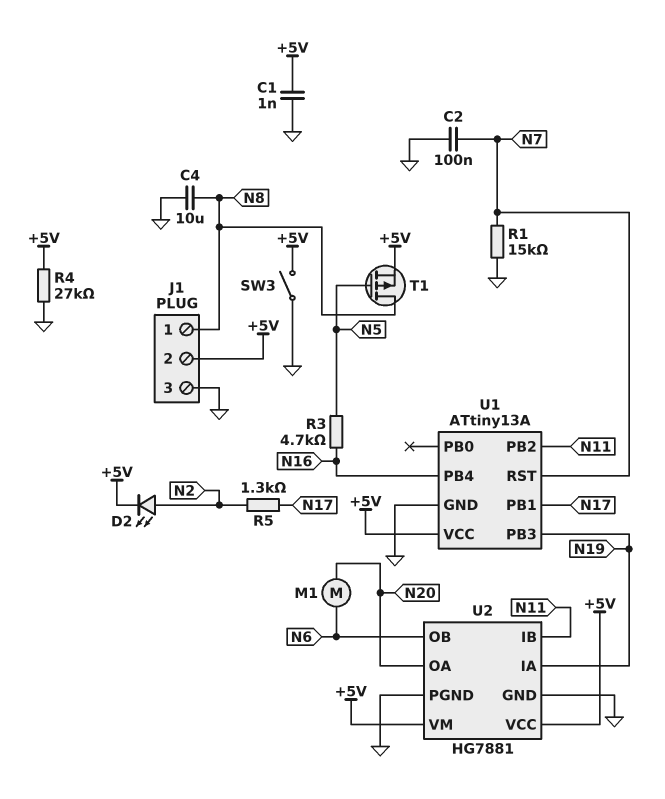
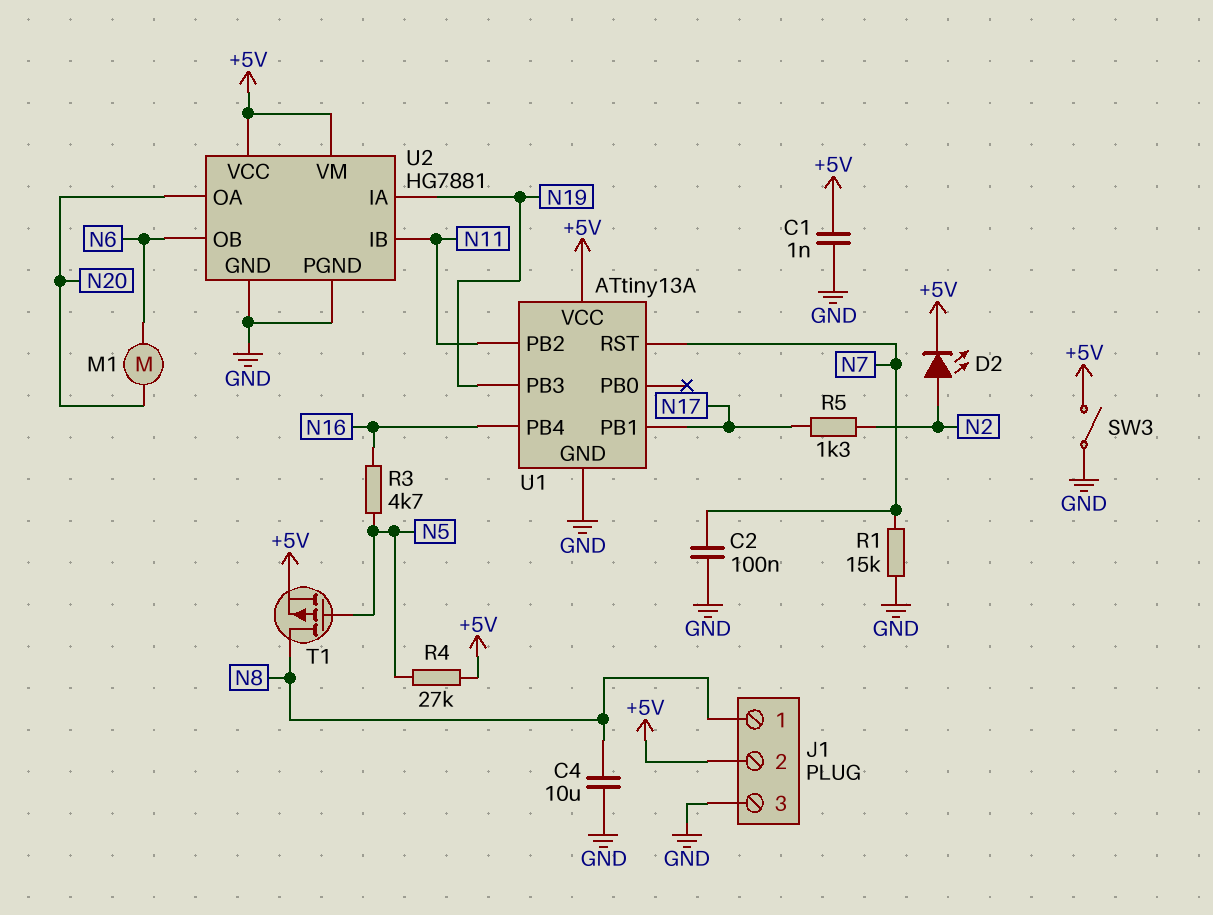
R4: 27k (+5V, GND) -> 27k (+5V, N5)

